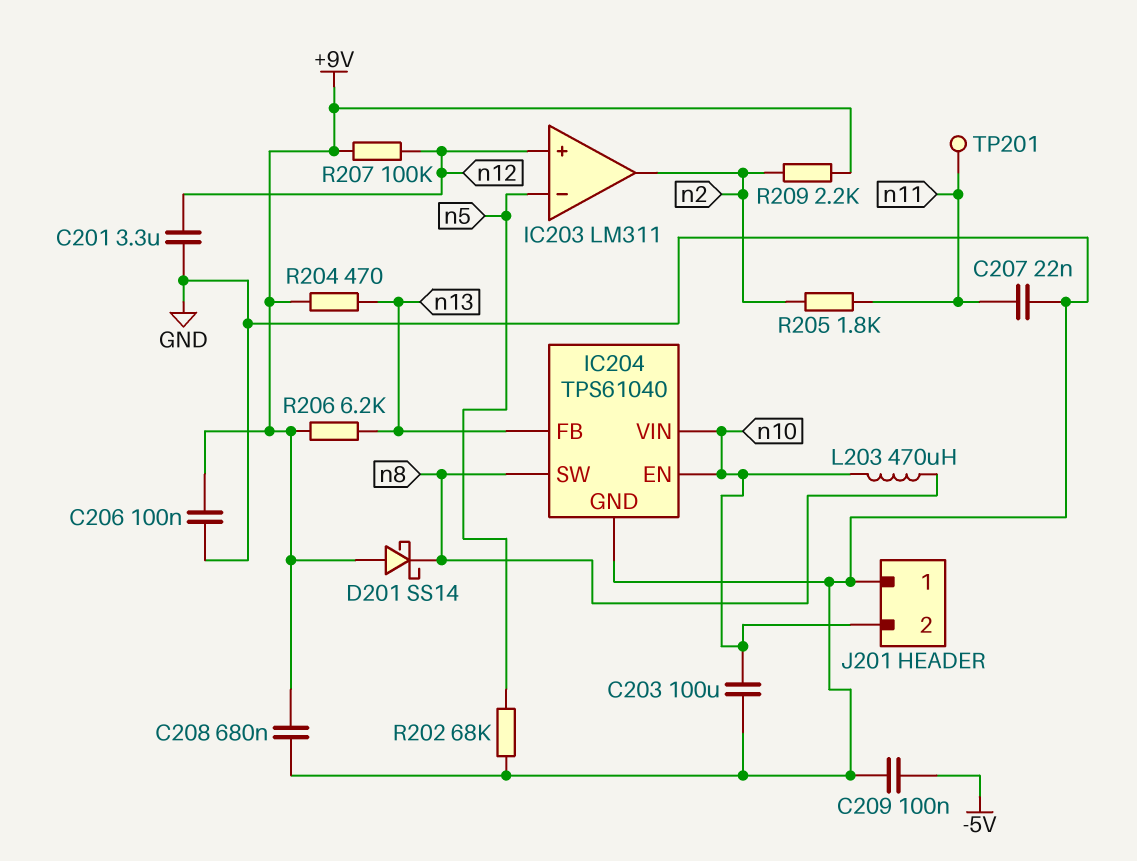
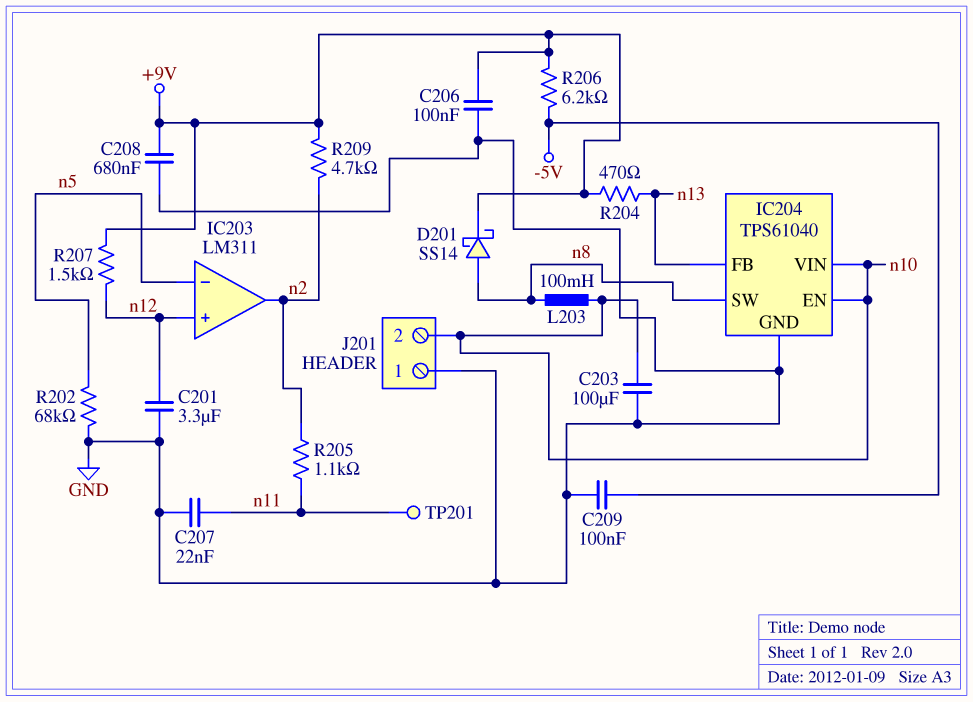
D201: schottky SS14 (A +9V, K n8) -> schottky SS14 (A n8, K +9V)
L203: 470uH (n8, n10) -> 100mH (n8, n10)
R205: 1.8k (n2, n11) -> 1.1k (n2, n11)
R206: 6.2k (+9V, n13) -> 6.2k (+9V, -5V)
R207: 100k (+9V, n12) -> 1.5k (+9V, n12)
R209: 2.2k (+9V, n2) -> 4.7k (+9V, n2)

